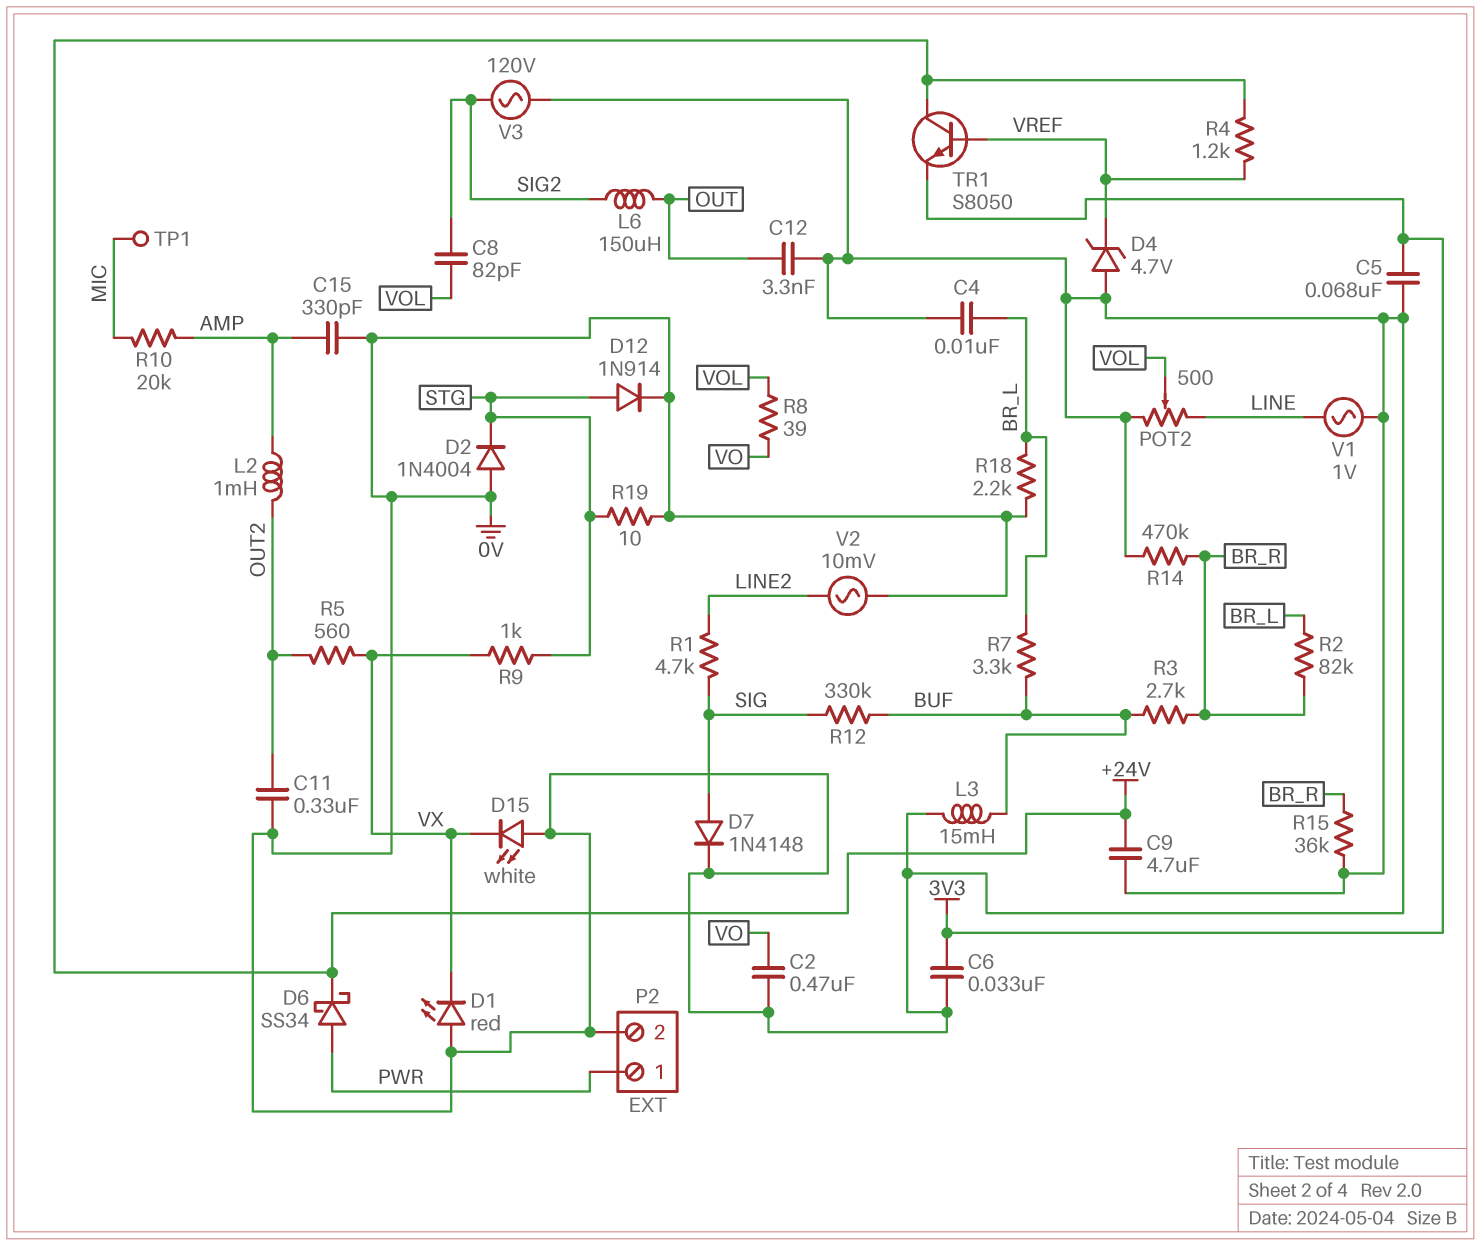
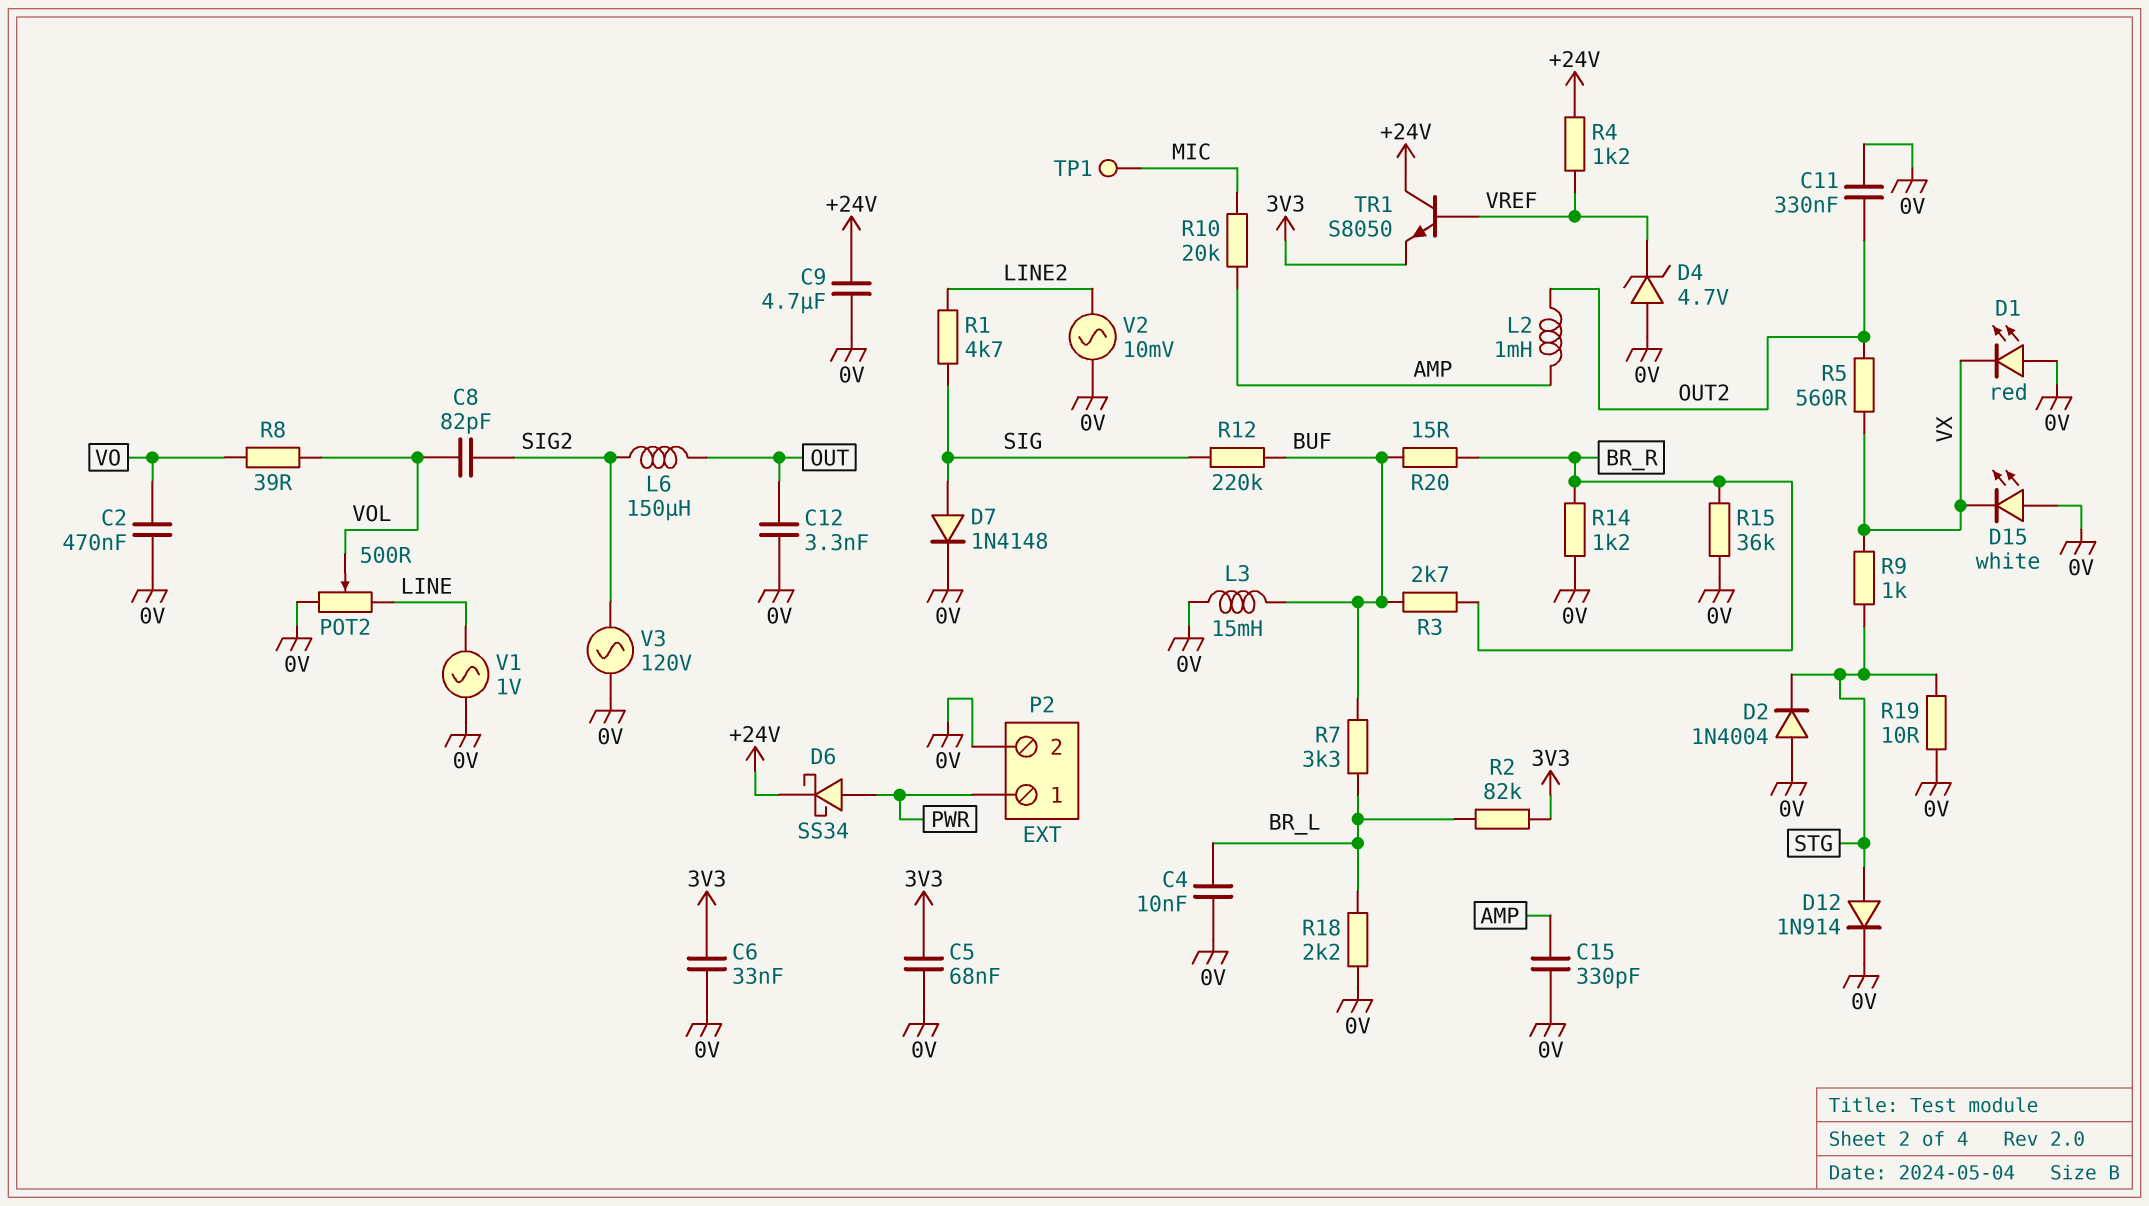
R2: 82k (BR_L, BR_R) -> 82k (3V3, BR_L)
R12: 330k (BUF, SIG) -> 220k (BUF, SIG)
R14: 470k (0V, BR_R) -> 1.2k (0V, BR_R)
R20: none -> 15 (BR_R, BUF)

